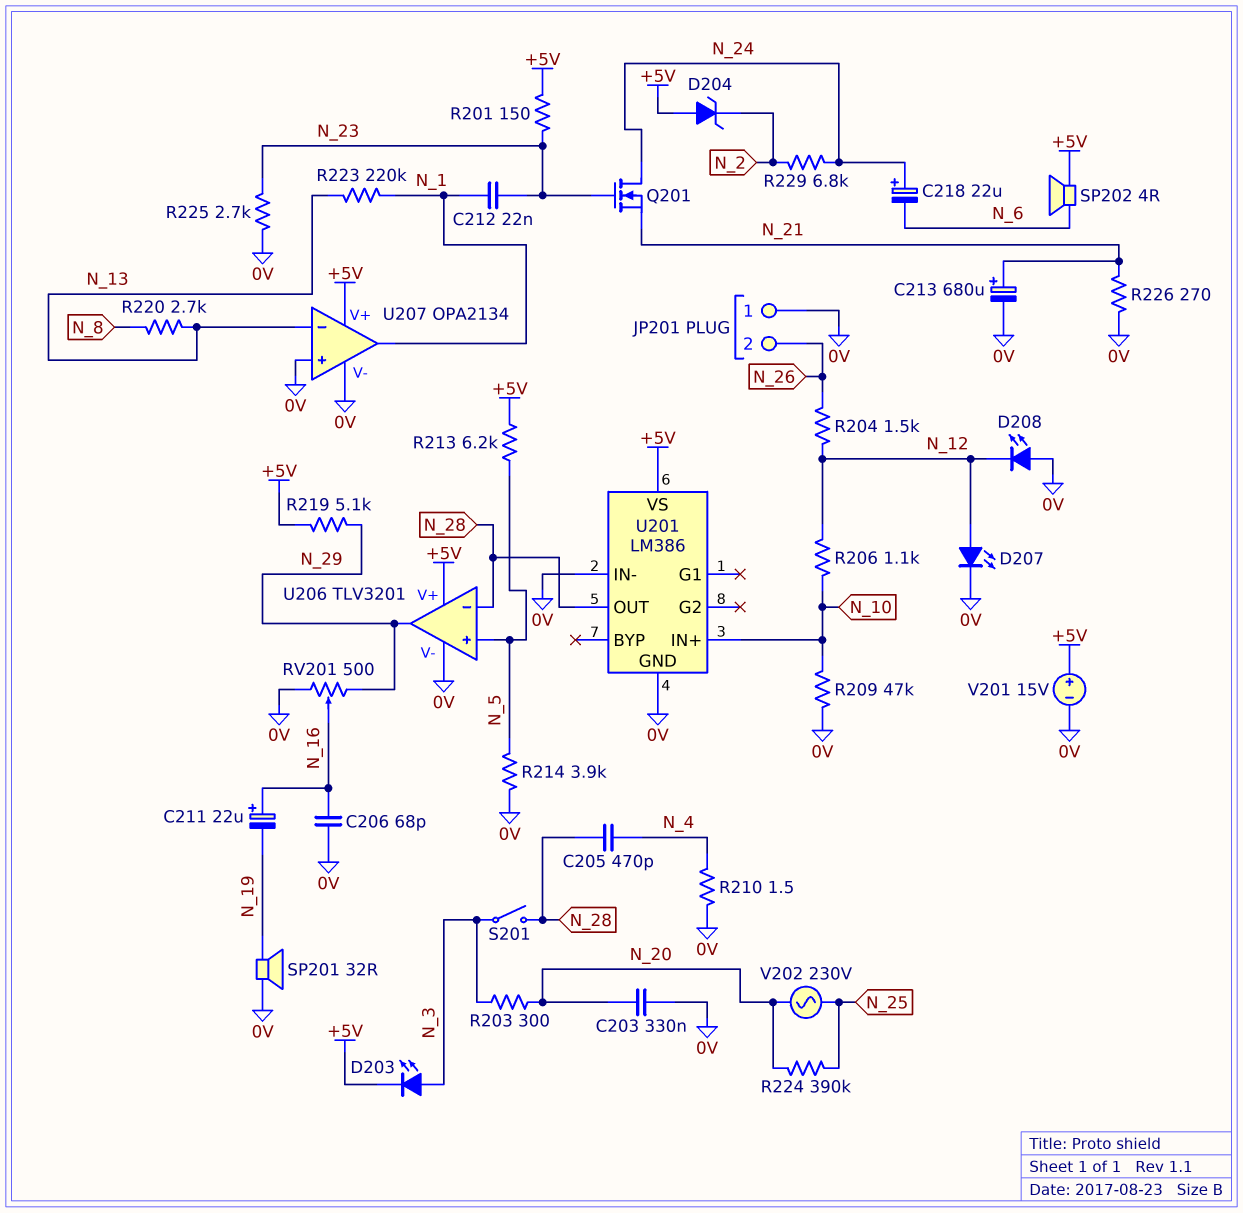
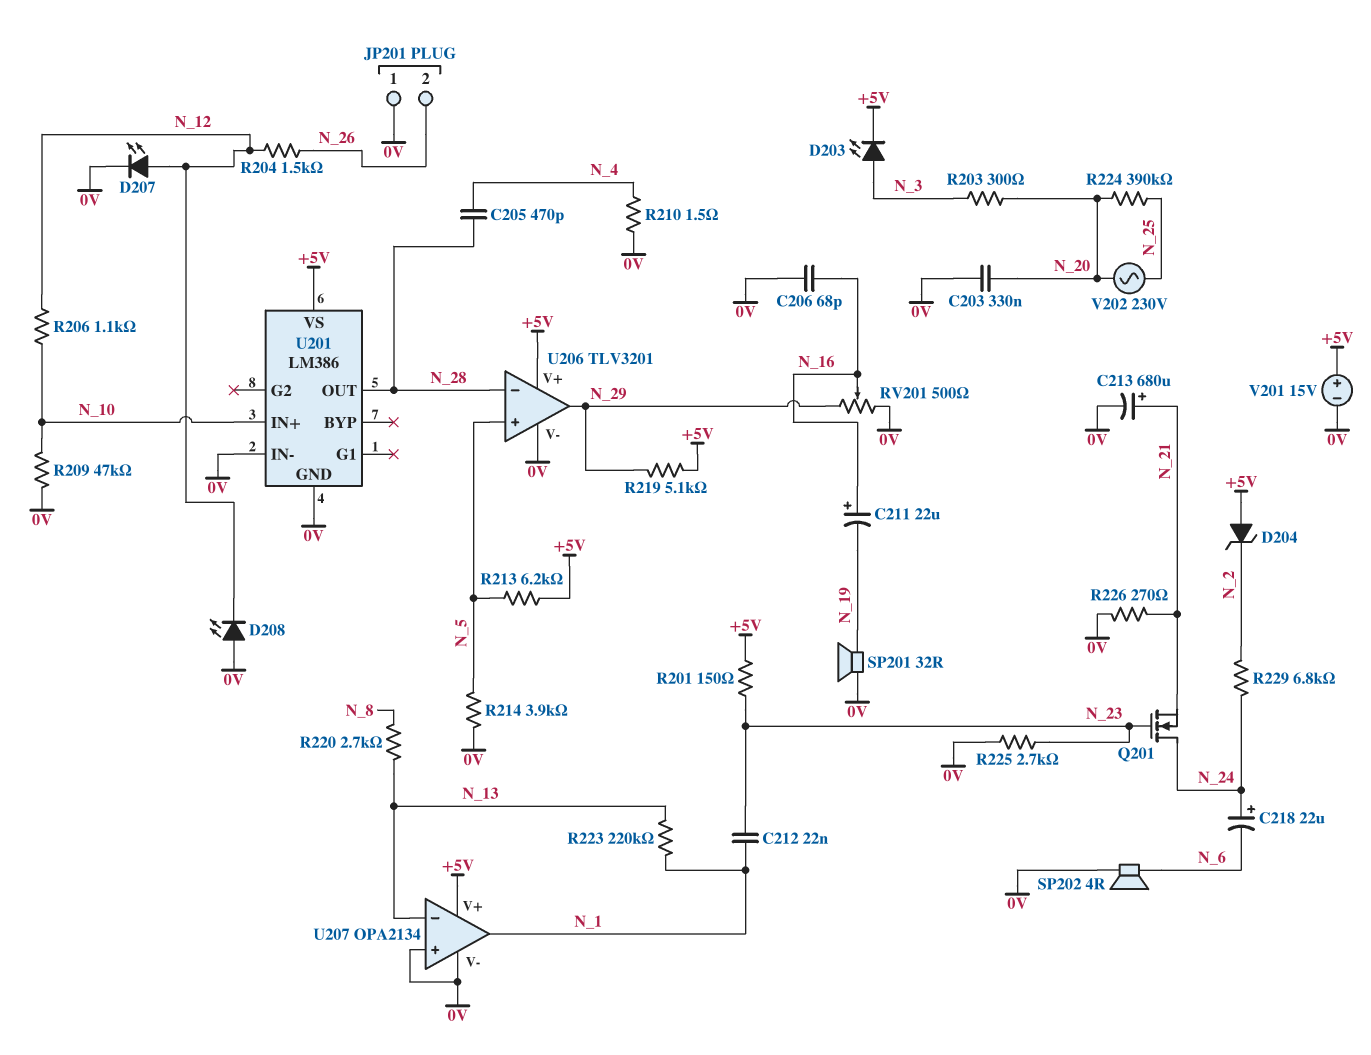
S201: switch (N_3, N_28) -> none
SP202: speaker 4R (+5V, N_6) -> speaker 4R (0V, N_6)

